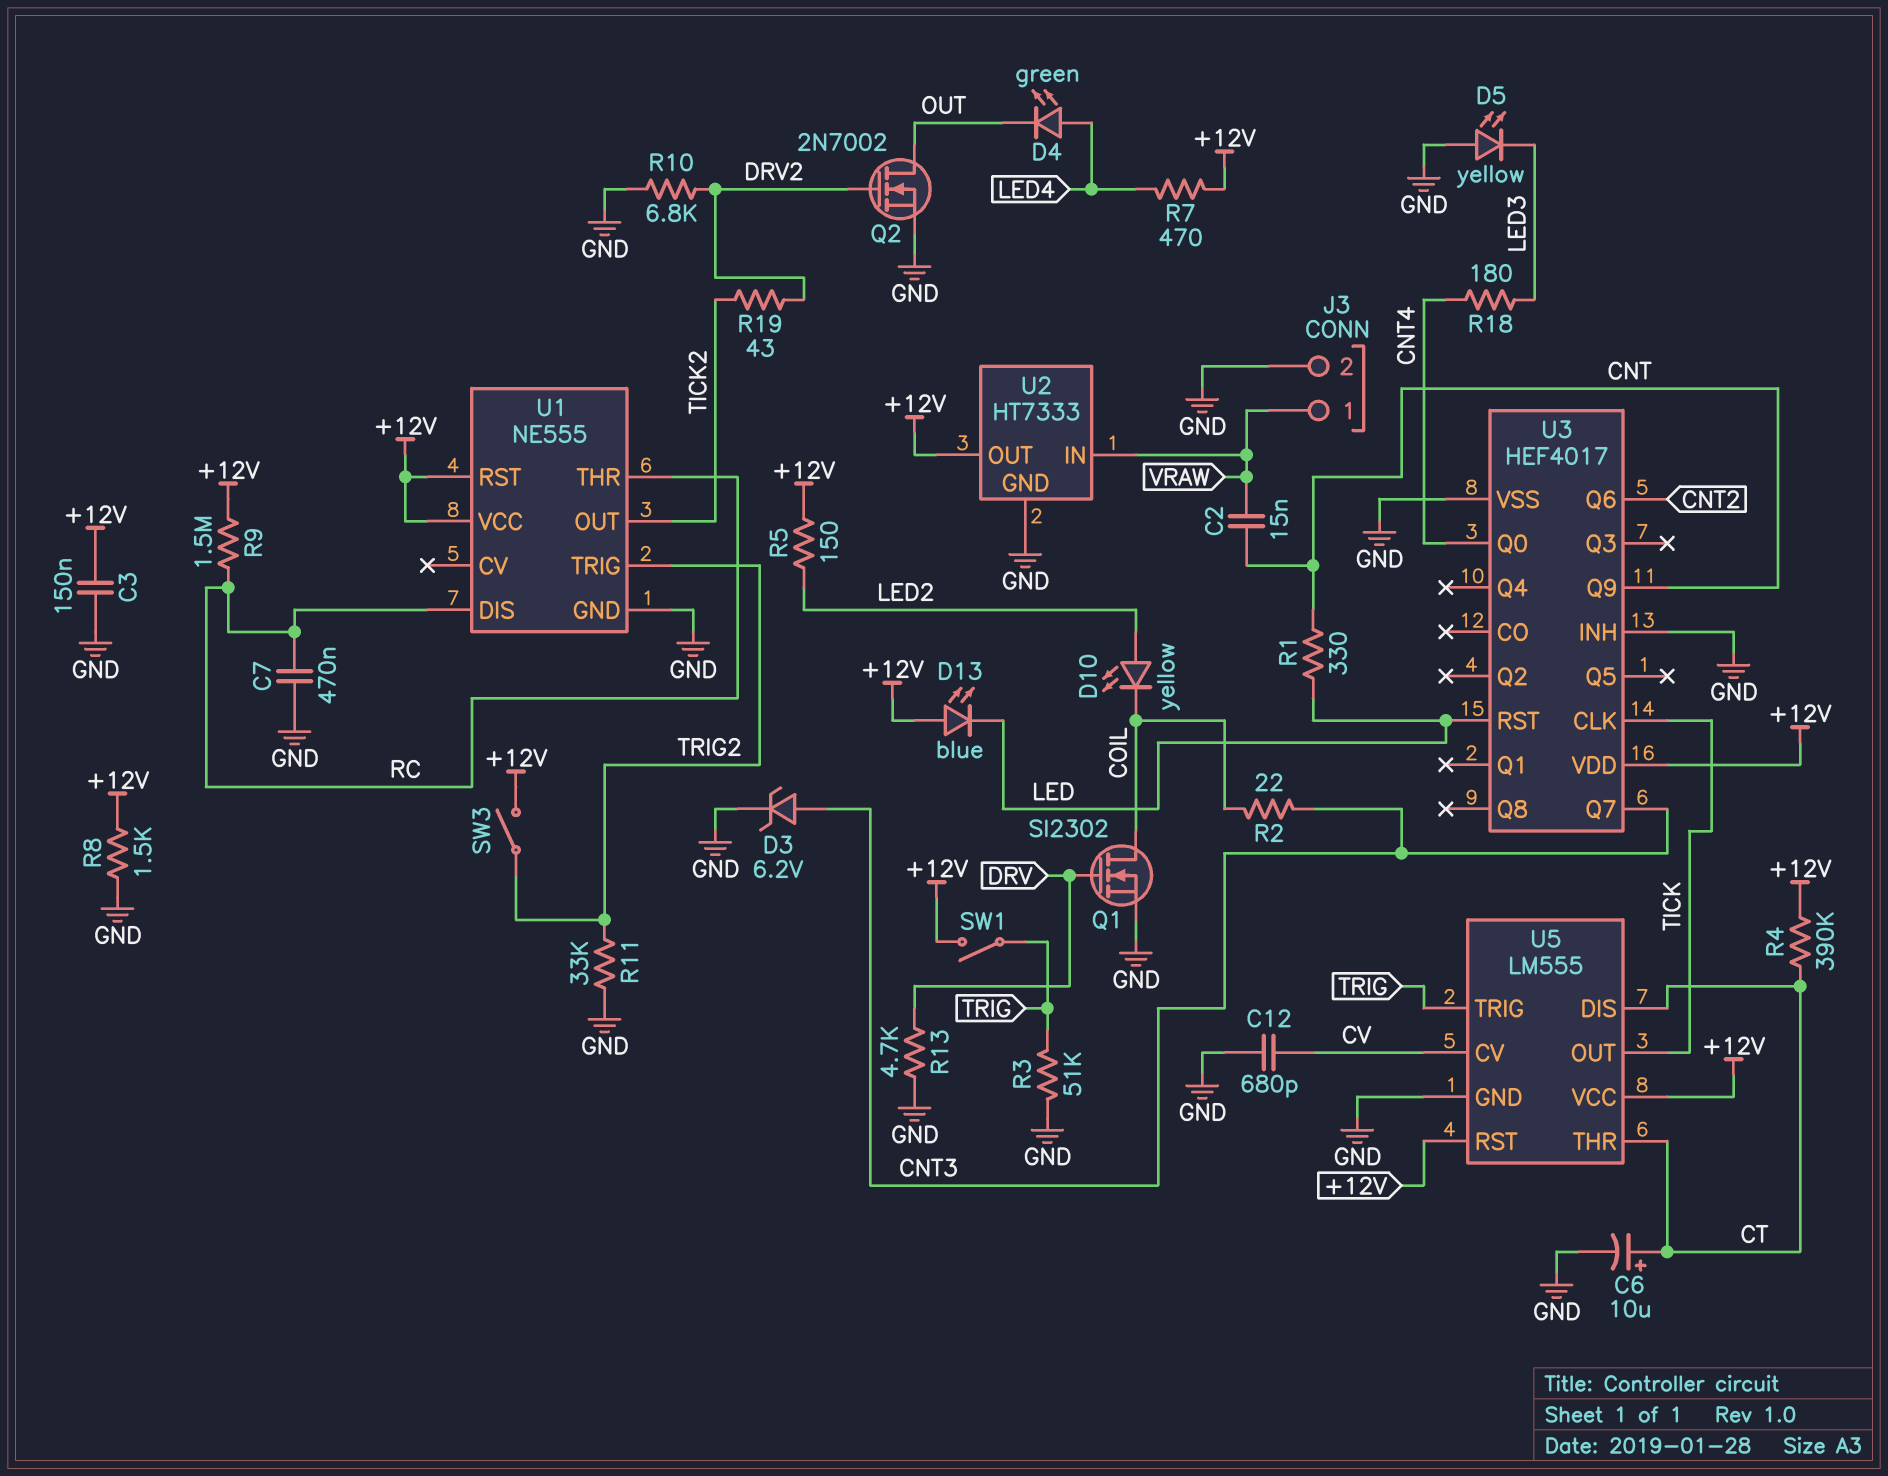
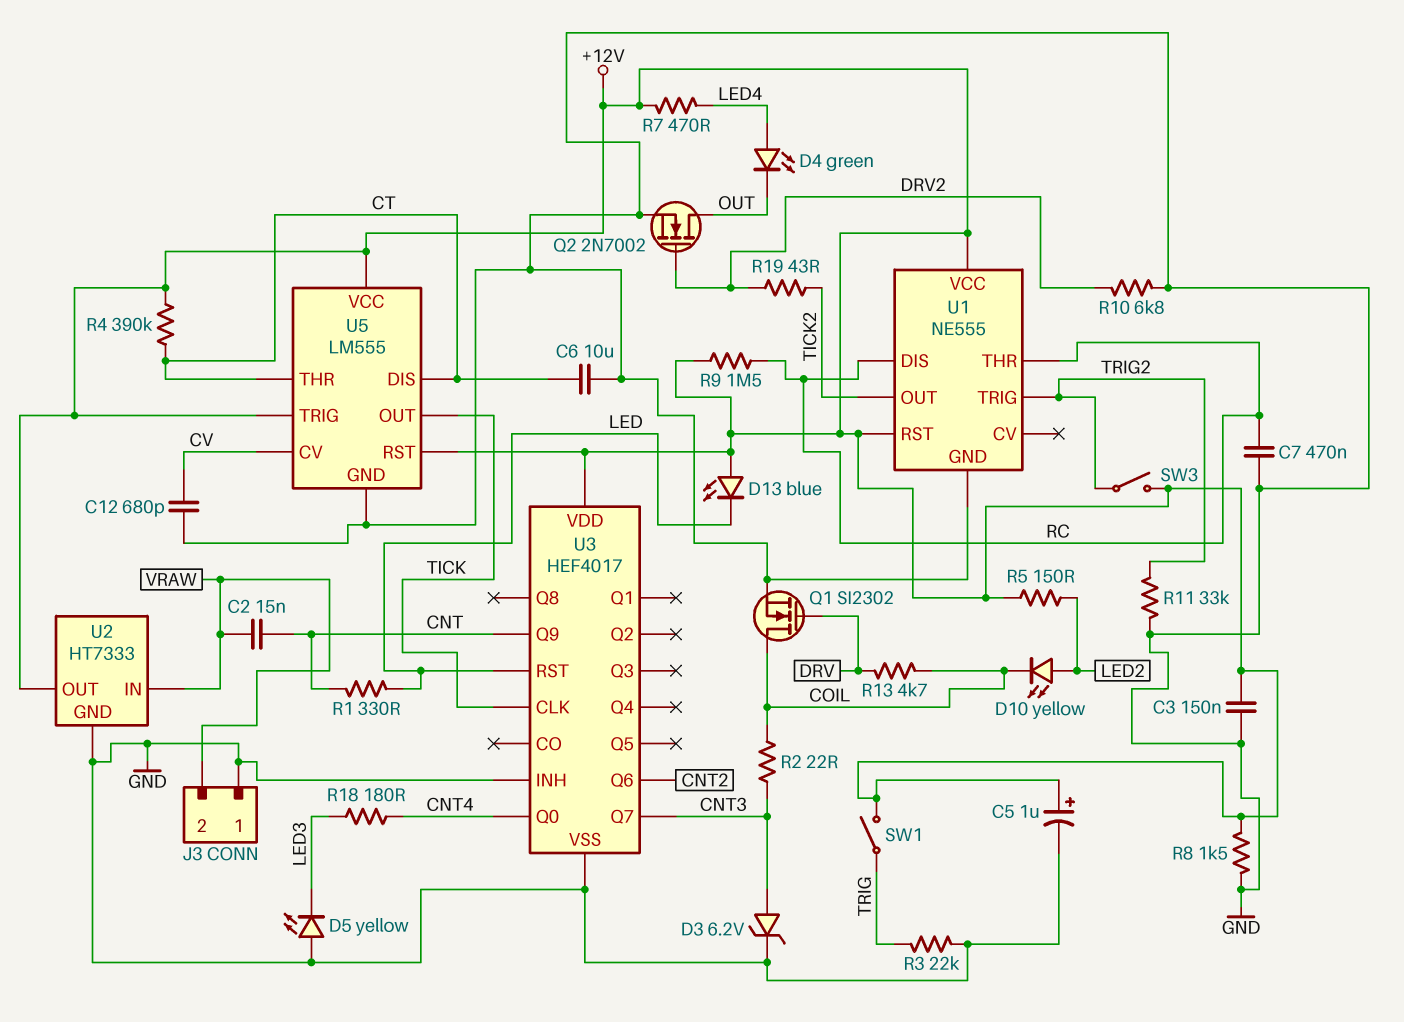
C5: none -> 1uF (plus +12V, minus GND)
C6: 10uF (plus CT, minus GND) -> 10uF (CT, GND)
J3 pin 1: VRAW -> GND
J3 pin 2: GND -> VRAW
R3: 51k (GND, TRIG) -> 22k (GND, TRIG)
R13: 4.7k (DRV, GND) -> 4.7k (COIL, DRV)
U5 pin TRIG: TRIG -> +12V

